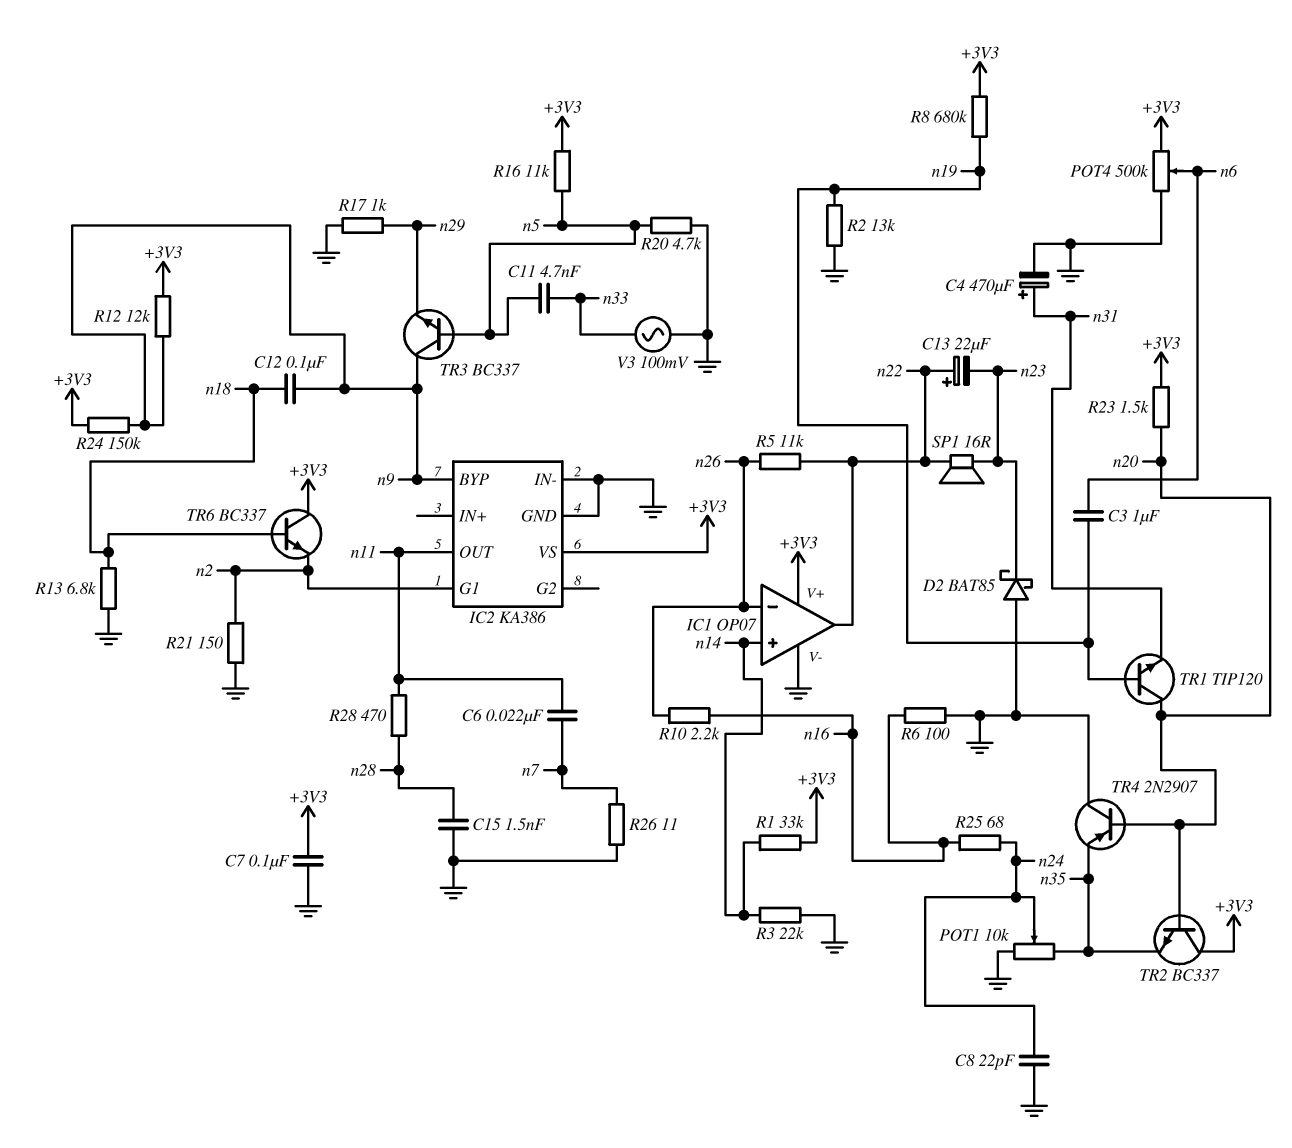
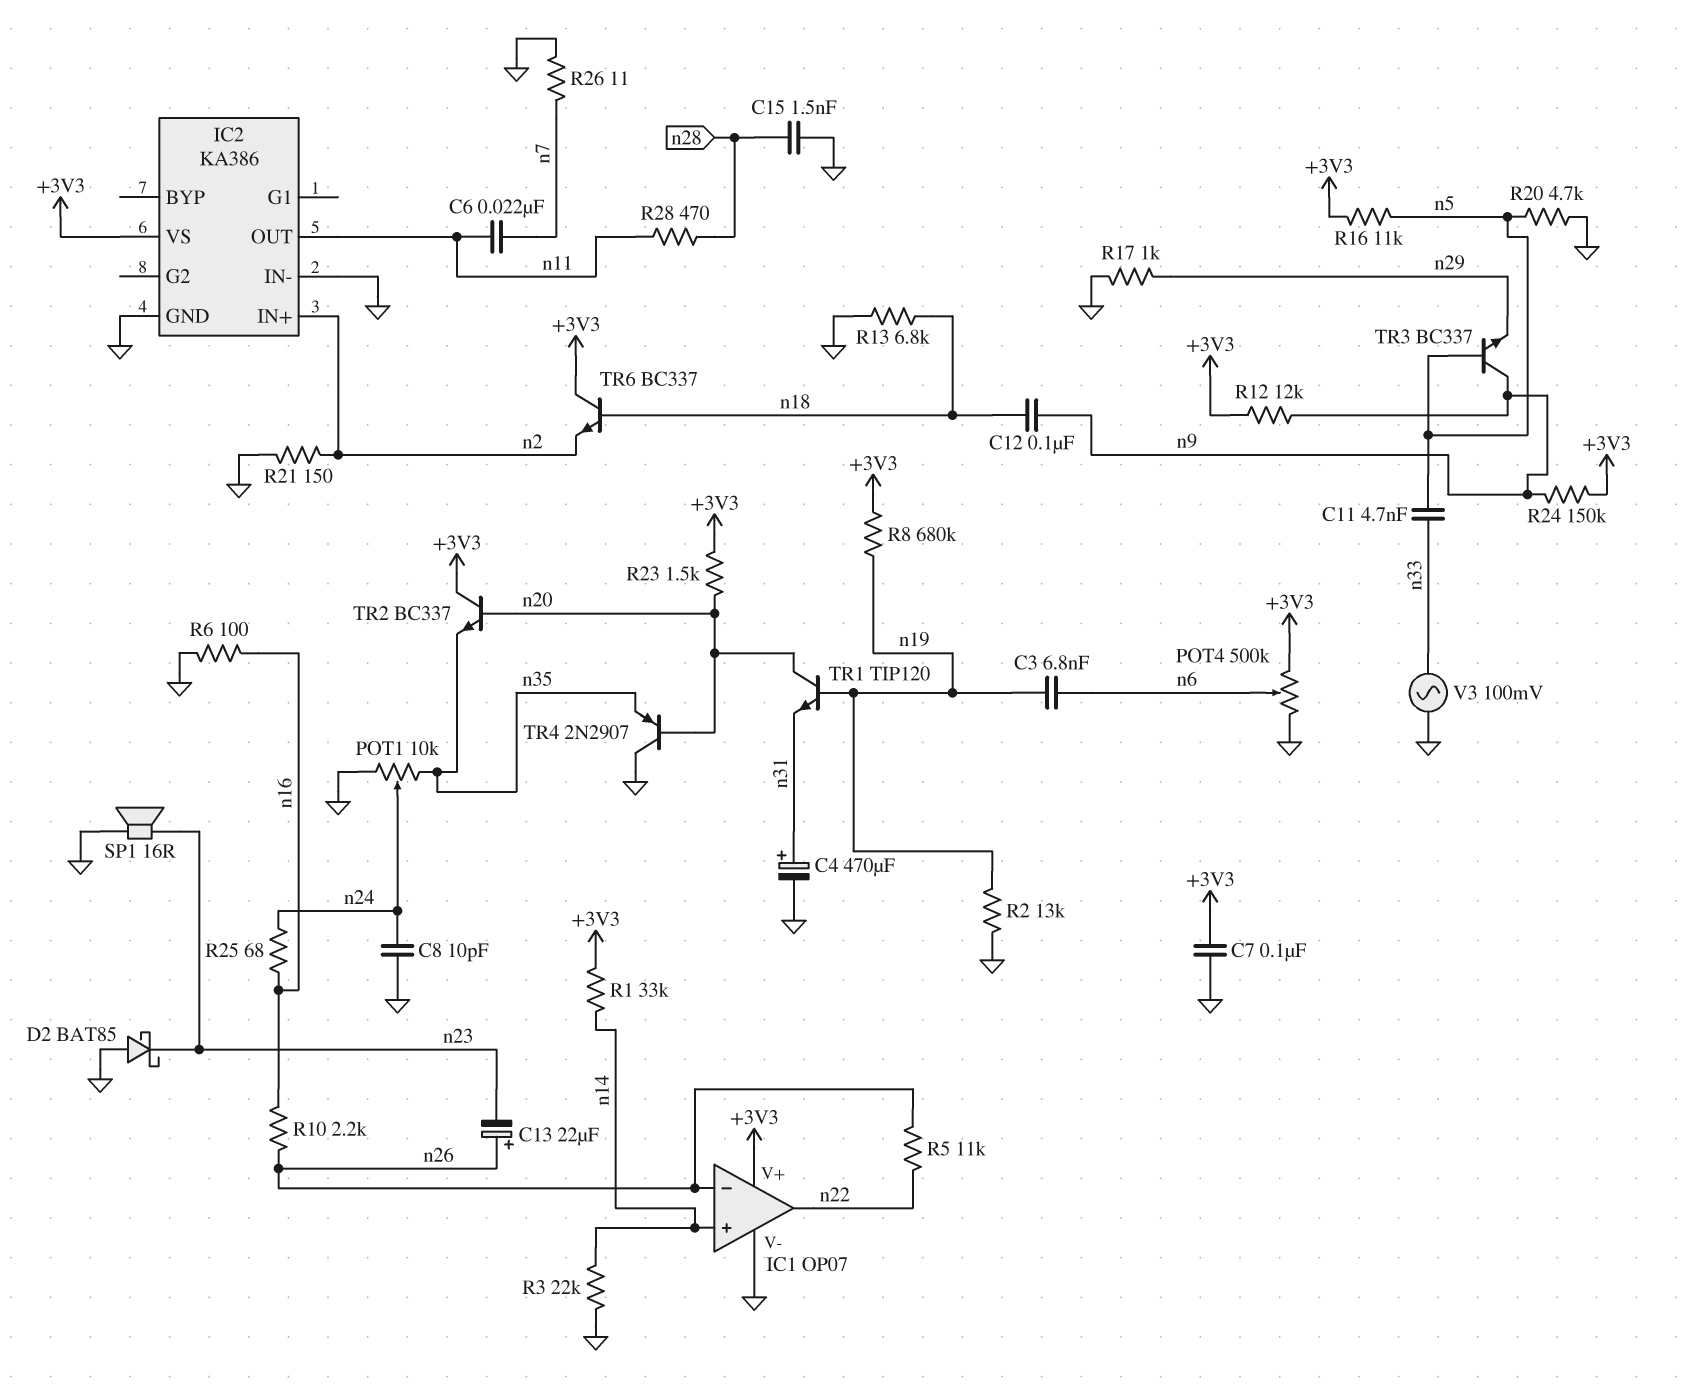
C3: 1uF (n6, n19) -> 6.8nF (n6, n19)
C8: 22pF (GND, n24) -> 10pF (GND, n24)
C13: 22uF (plus n22, minus n23) -> 22uF (plus n26, minus n23)
IC2 pin BYP: n9 -> none
IC2 pin G1: n2 -> none
IC2 pin IN+: none -> n2
SP1: speaker 16R (n22, n23) -> speaker 16R (GND, n23)

